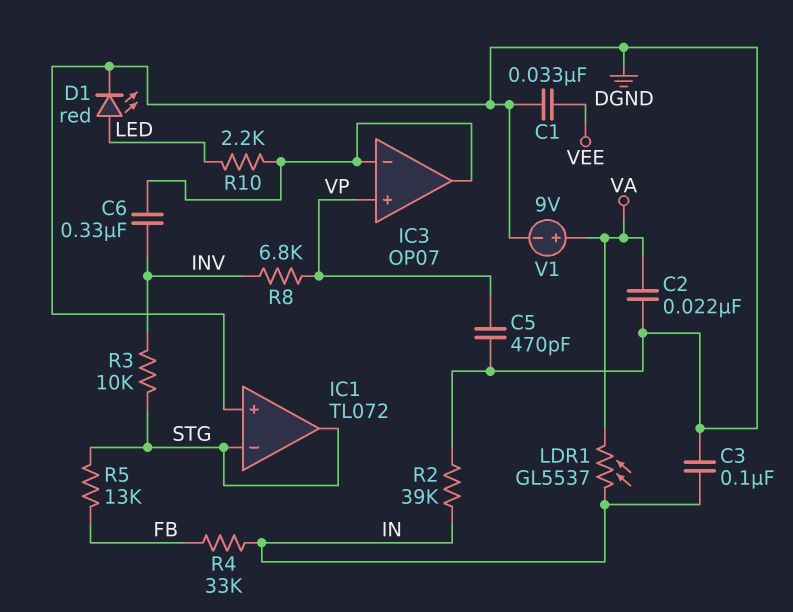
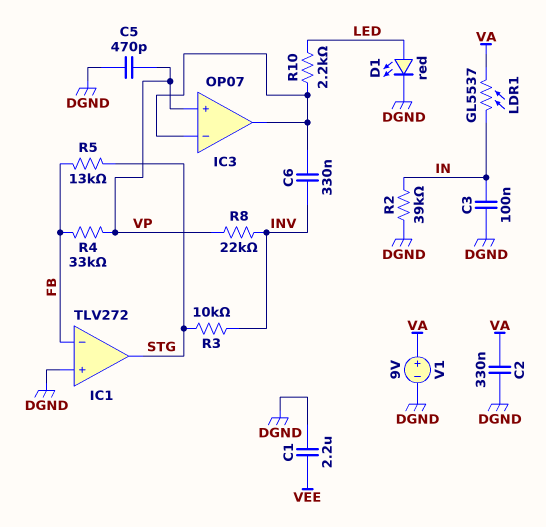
C1: 33nF (DGND, VEE) -> 2.2uF (DGND, VEE)
C2: 22nF (DGND, VA) -> 330nF (DGND, VA)
IC1: TL072 -> TLV272
IC1 pin in-: STG -> FB
R4: 33k (FB, IN) -> 33k (FB, VP)
R8: 6.8k (INV, VP) -> 22k (INV, VP)

